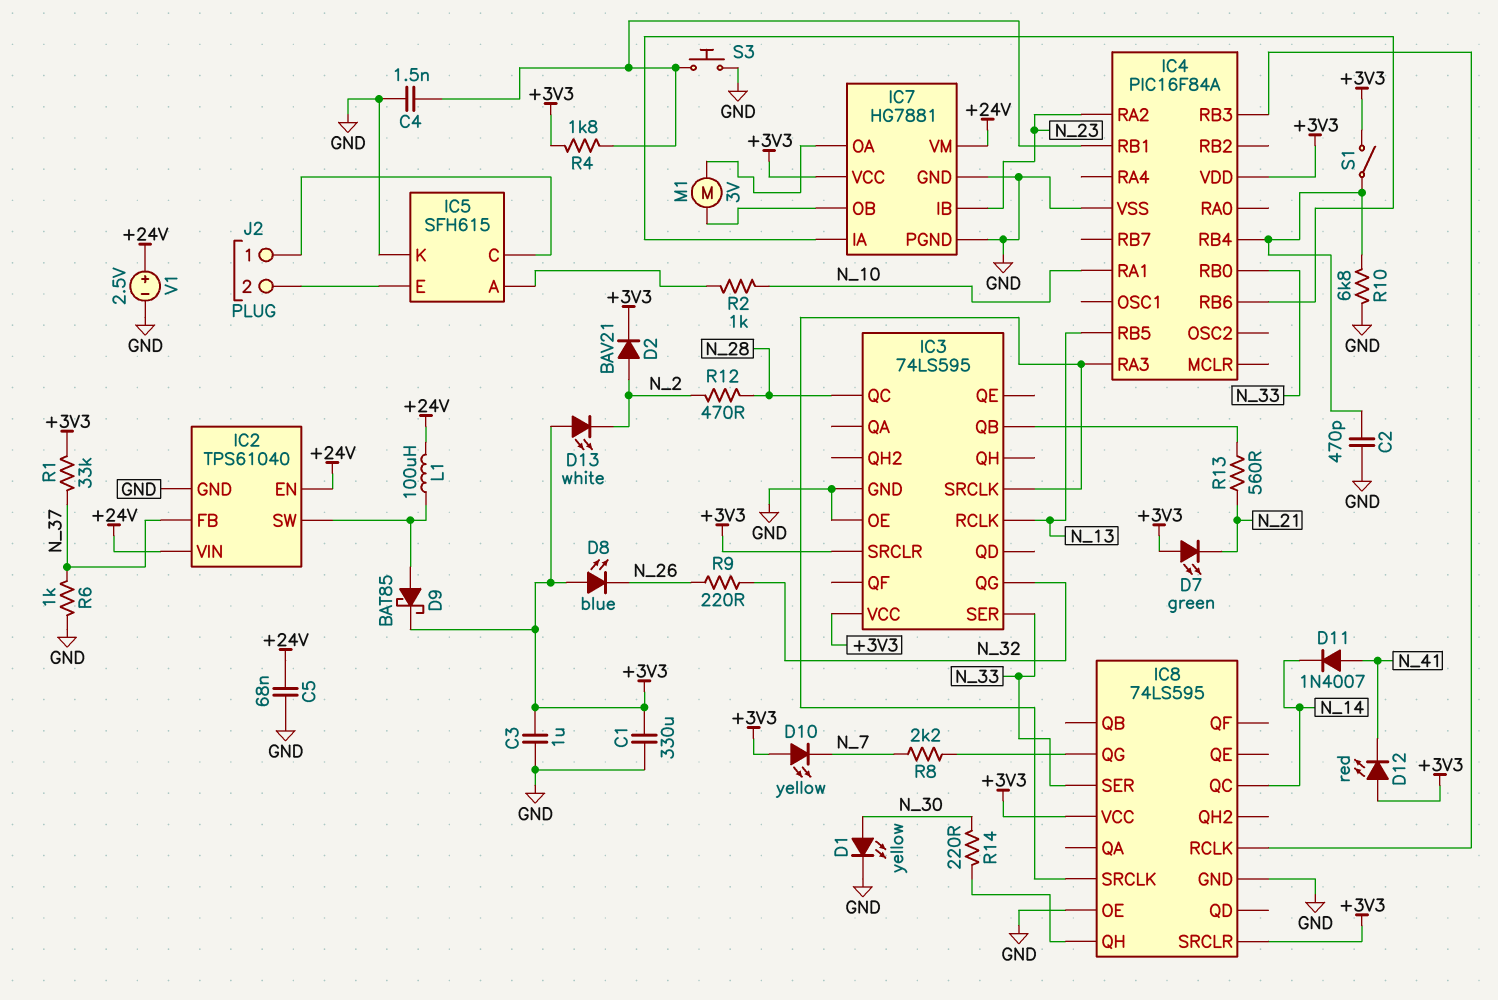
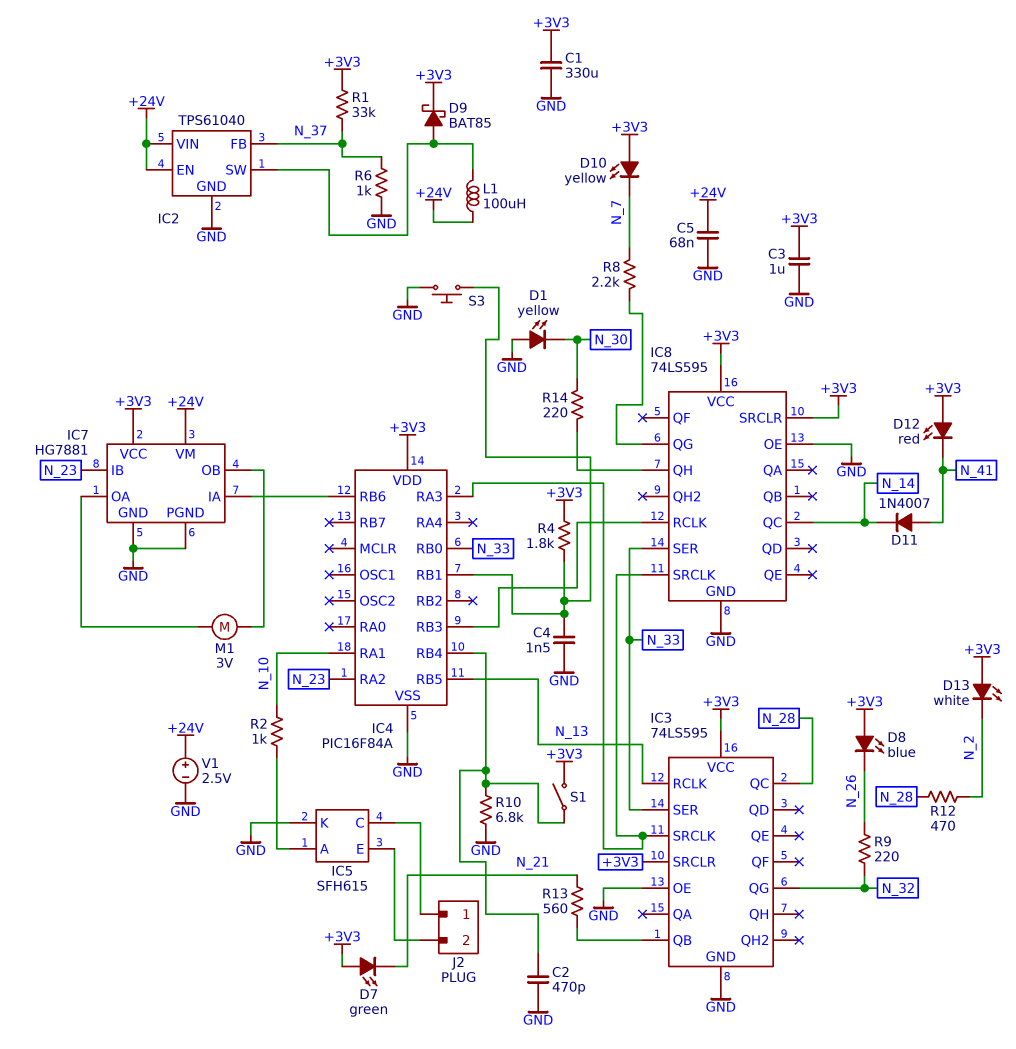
D1: LED yellow (A N_30, K GND) -> LED yellow (A GND, K N_30)
D2: diode BAV21 (A N_2, K +3V3) -> none

